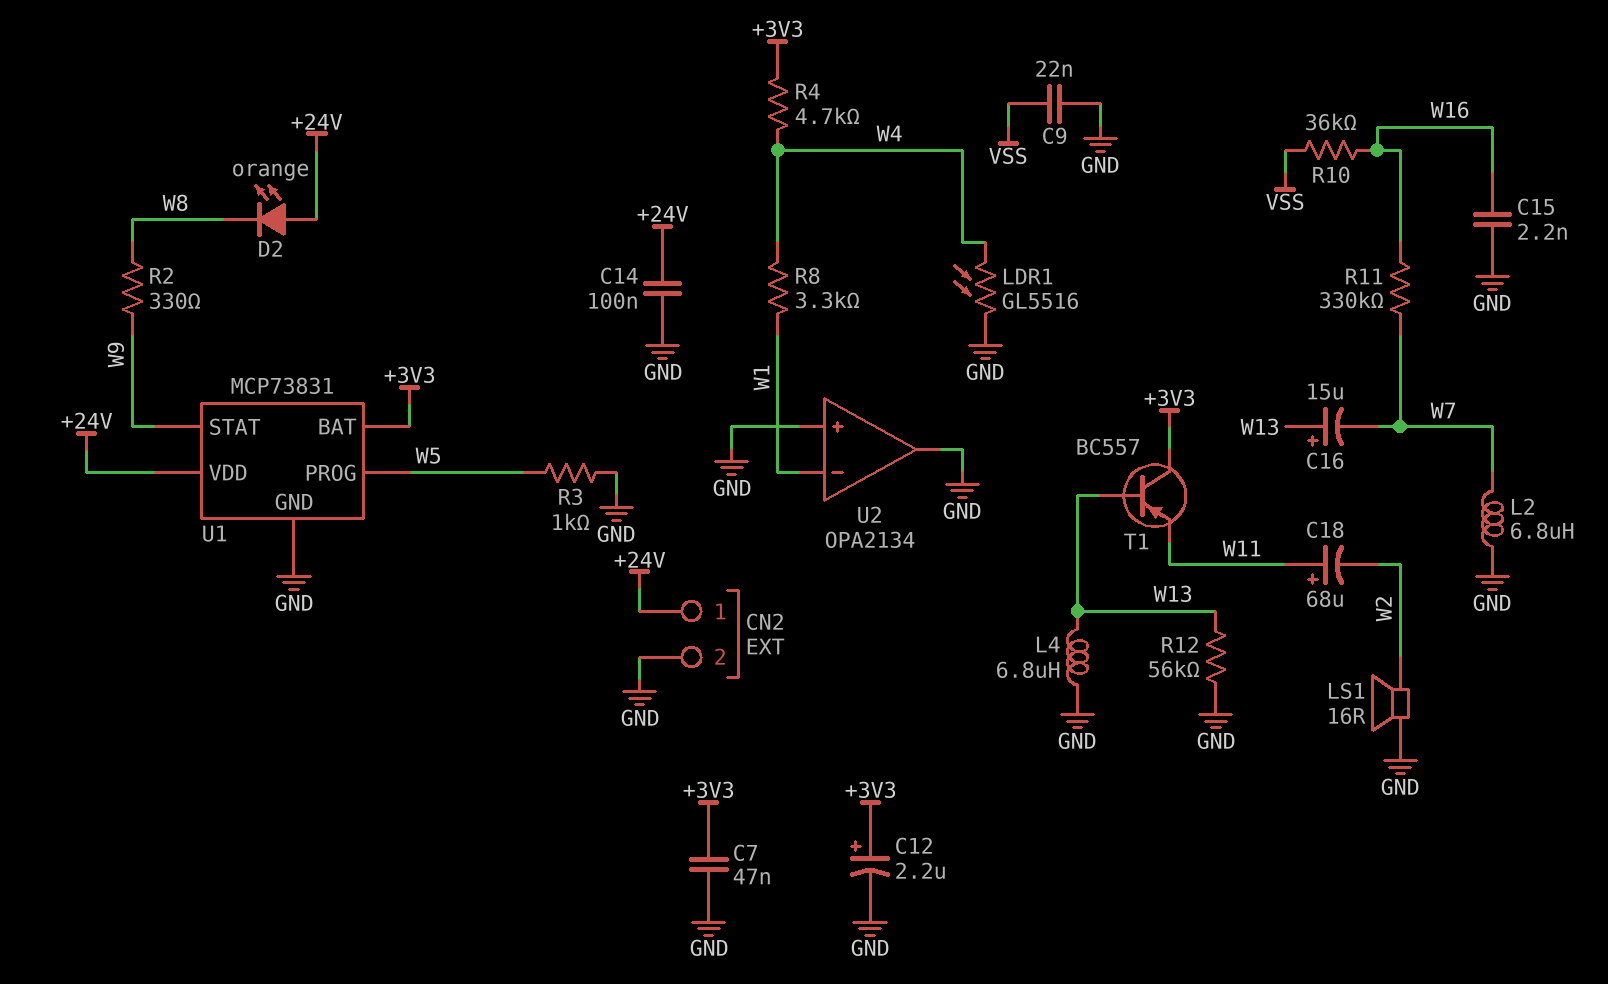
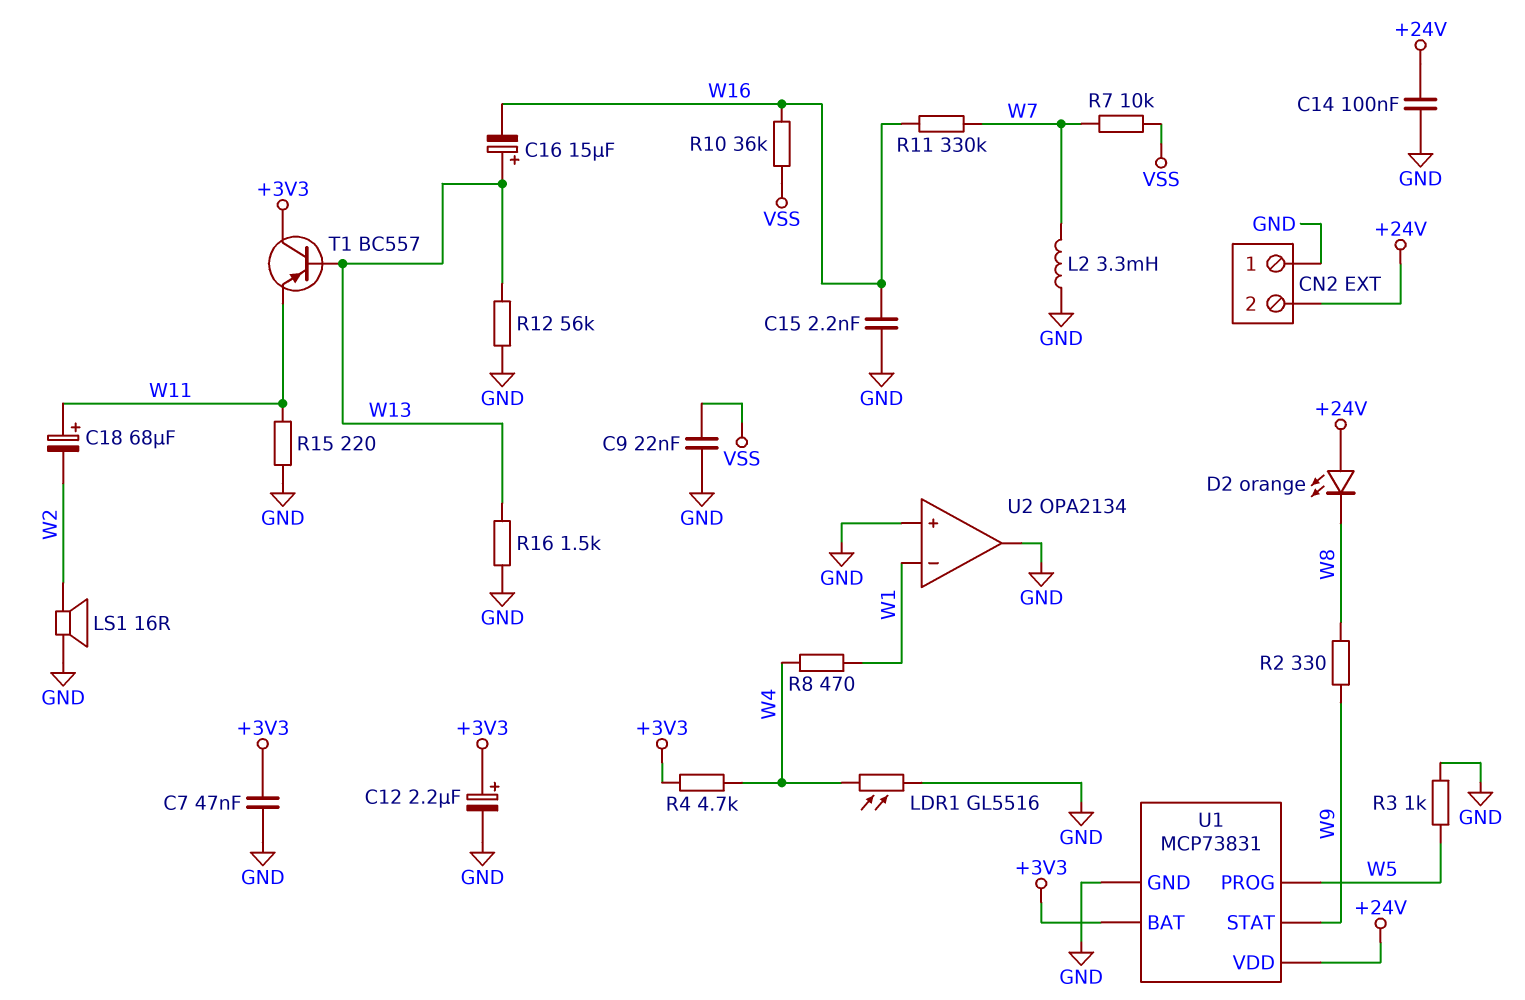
C16: 15uF (plus W13, minus W7) -> 15uF (plus W13, minus W16)
CN2 pin 1: +24V -> GND
CN2 pin 2: GND -> +24V
L2: 6.8uH (GND, W7) -> 3.3mH (GND, W7)
L4: 6.8uH (GND, W13) -> none
R7: none -> 10k (VSS, W7)
R8: 3.3k (W1, W4) -> 470 (W1, W4)
R15: none -> 220 (GND, W11)
R16: none -> 1.5k (GND, W13)

